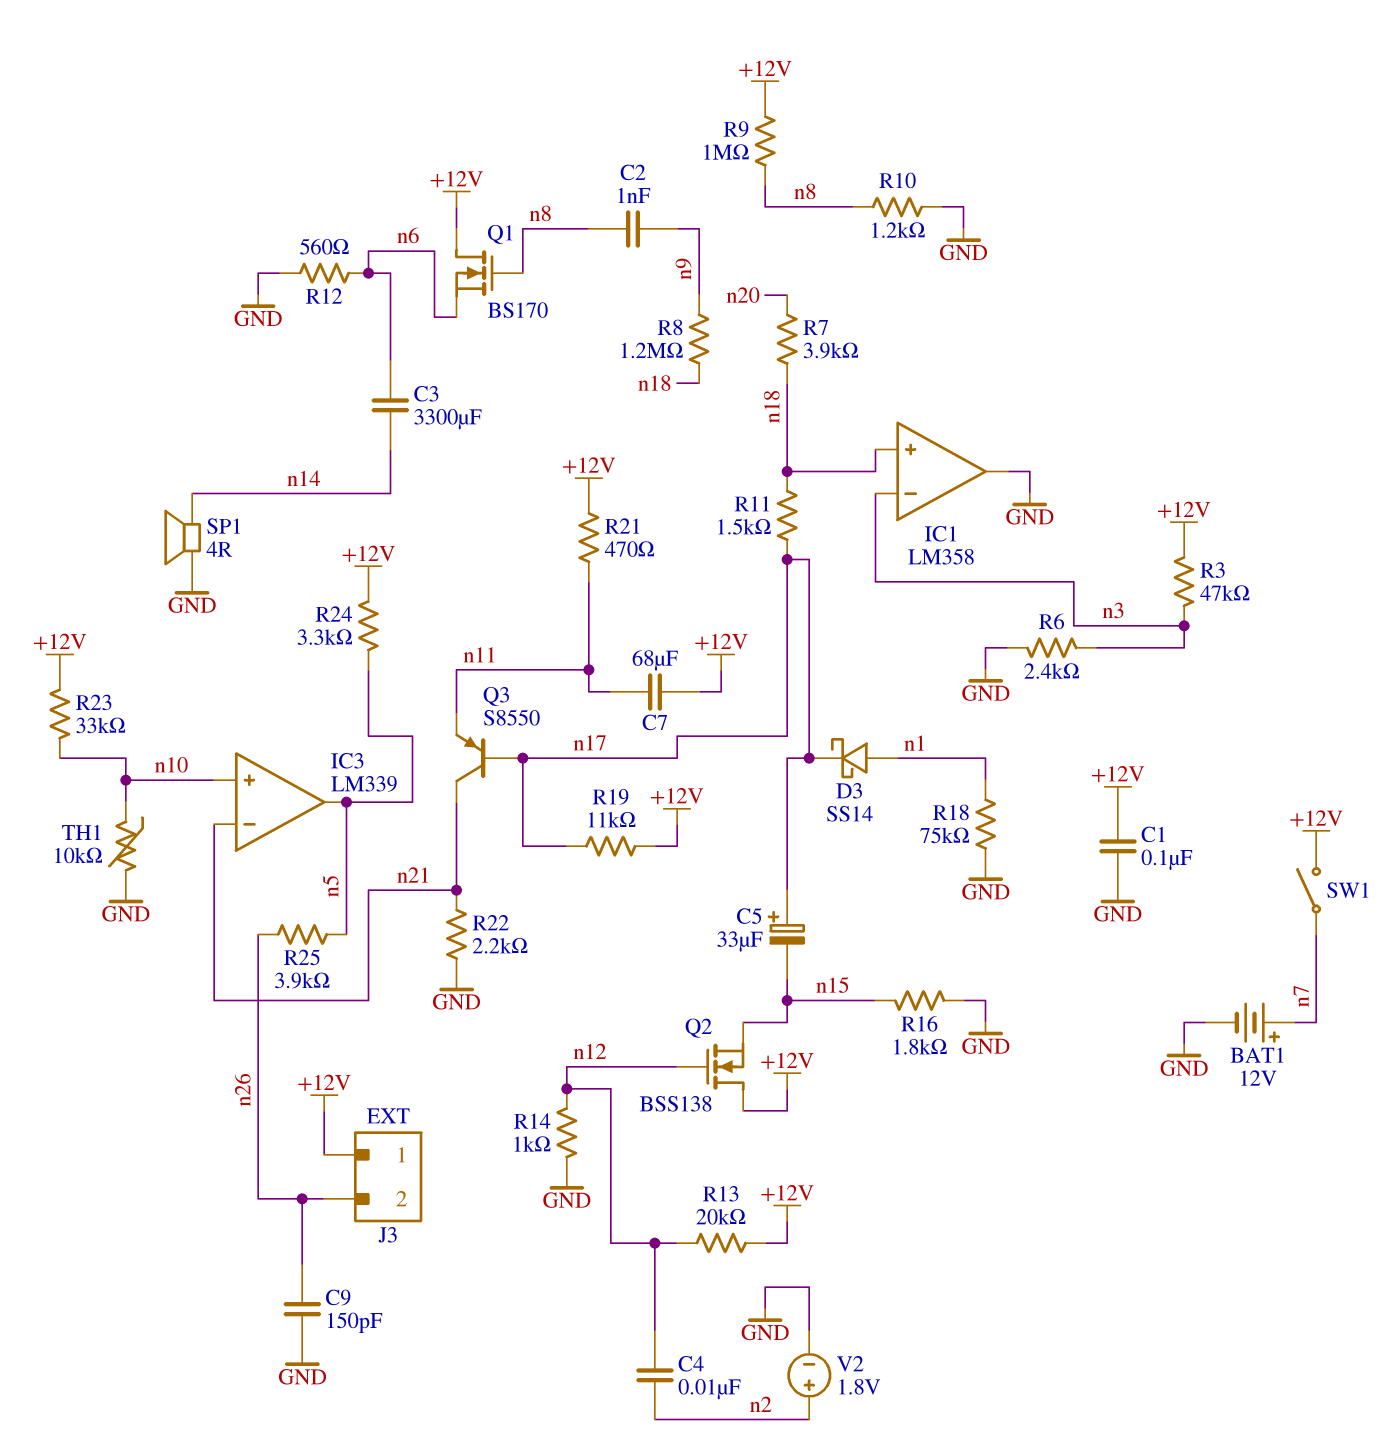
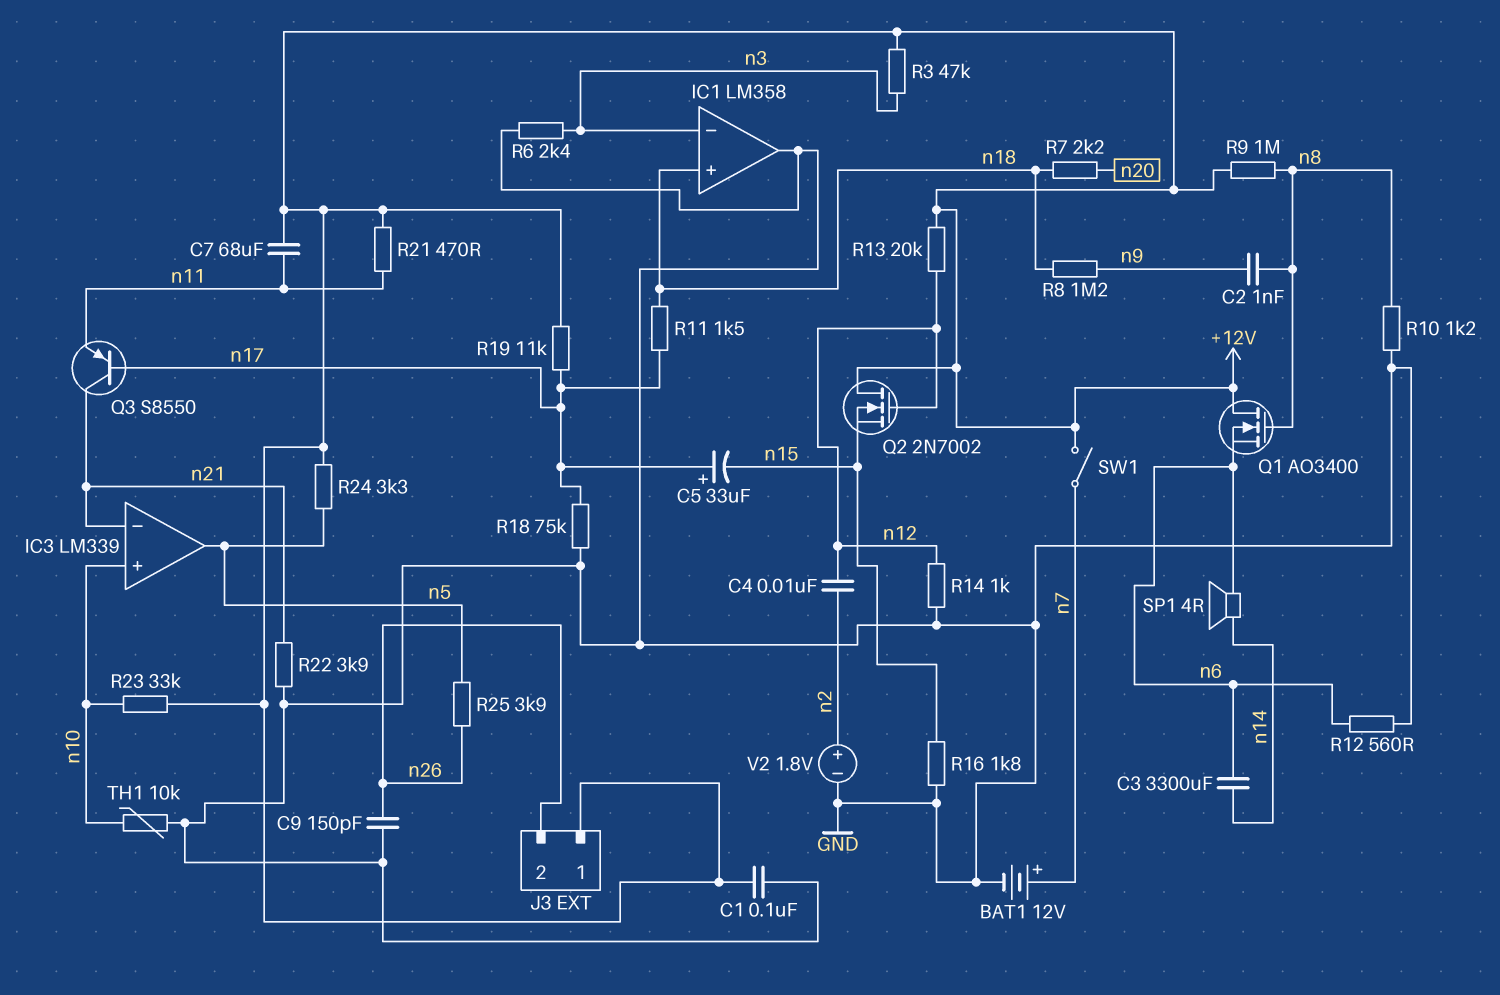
D3: schottky SS14 (A n1, K n17) -> none
Q1: NMOS BS170 (G n8, D +12V, S n6) -> NMOS AO3400 (G n8, D +12V, S n6)
Q2: NMOS BSS138 (G n12, D +12V, S n15) -> NMOS 2N7002 (G n12, D +12V, S n15)
R7: 3.9k (n18, n20) -> 2.2k (n18, n20)
R18: 75k (GND, n1) -> 75k (GND, n17)
R22: 2.2k (GND, n21) -> 3.9k (GND, n21)
SP1: speaker 4R (GND, n14) -> speaker 4R (n6, n14)

